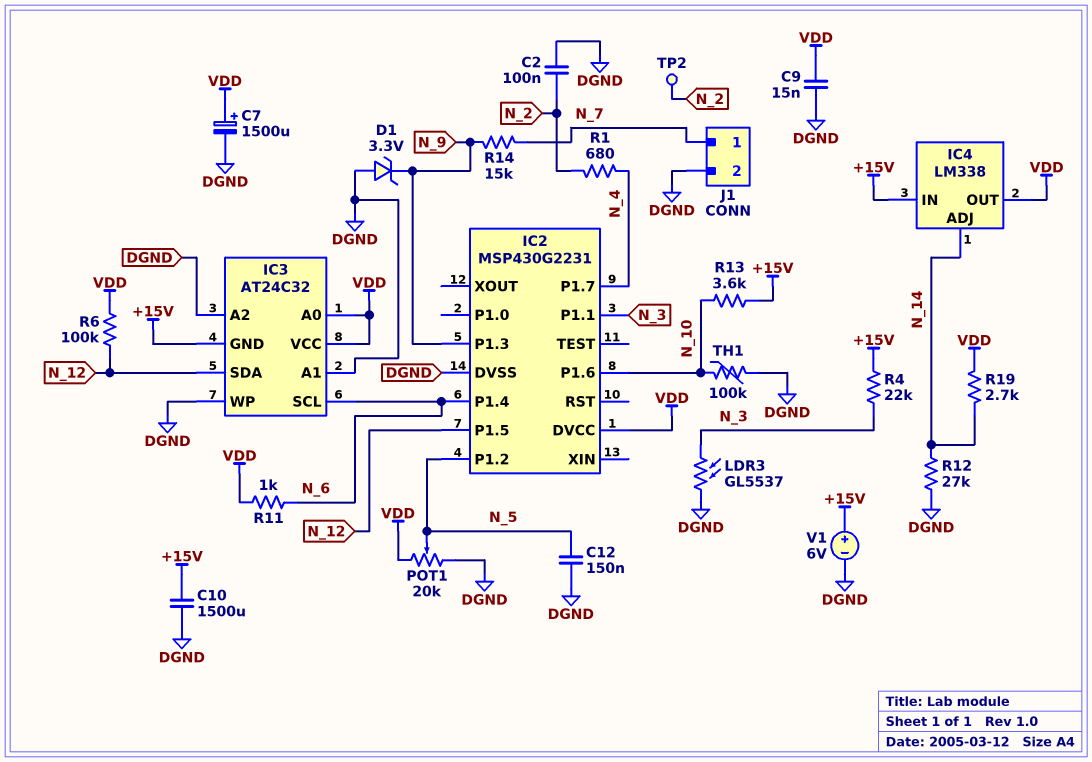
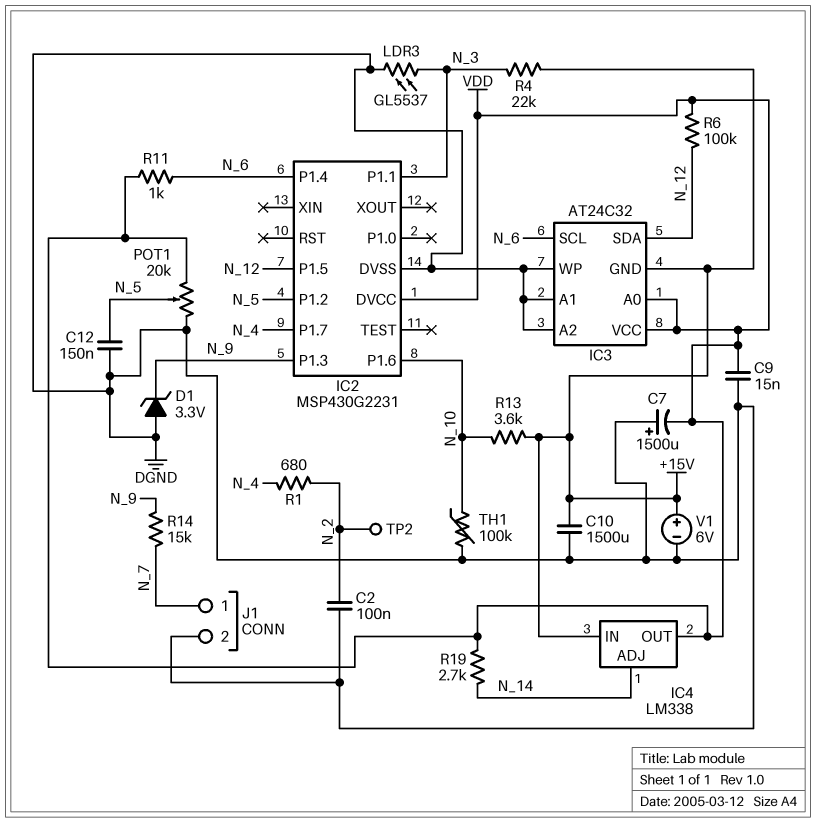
C7: 1500uF (plus VDD, minus DGND) -> 1500uF (plus DGND, minus VDD)
R12: 27k (DGND, N_14) -> none

